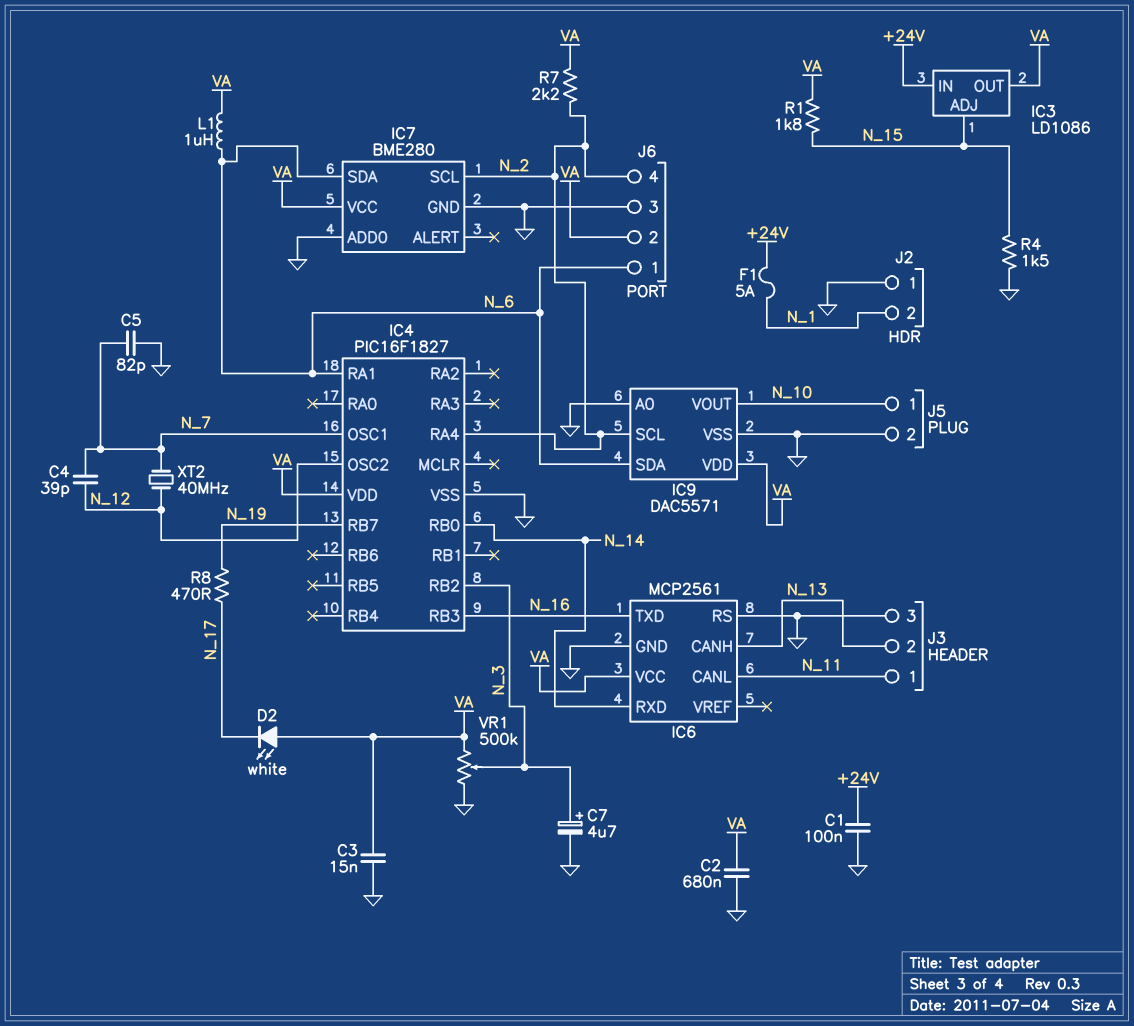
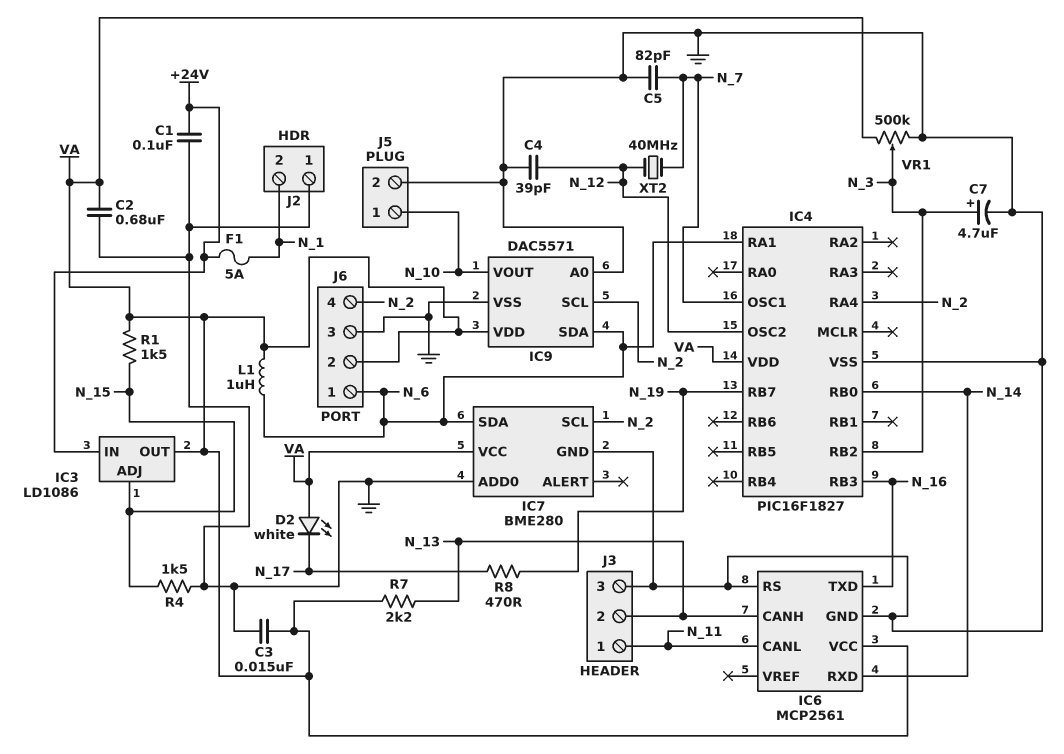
C4: 39pF (N_7, N_12) -> 39pF (GND, N_12)
R1: 1.8k (N_15, VA) -> 1.5k (N_15, VA)
R7: 2.2k (N_2, VA) -> 2.2k (N_13, VA)

